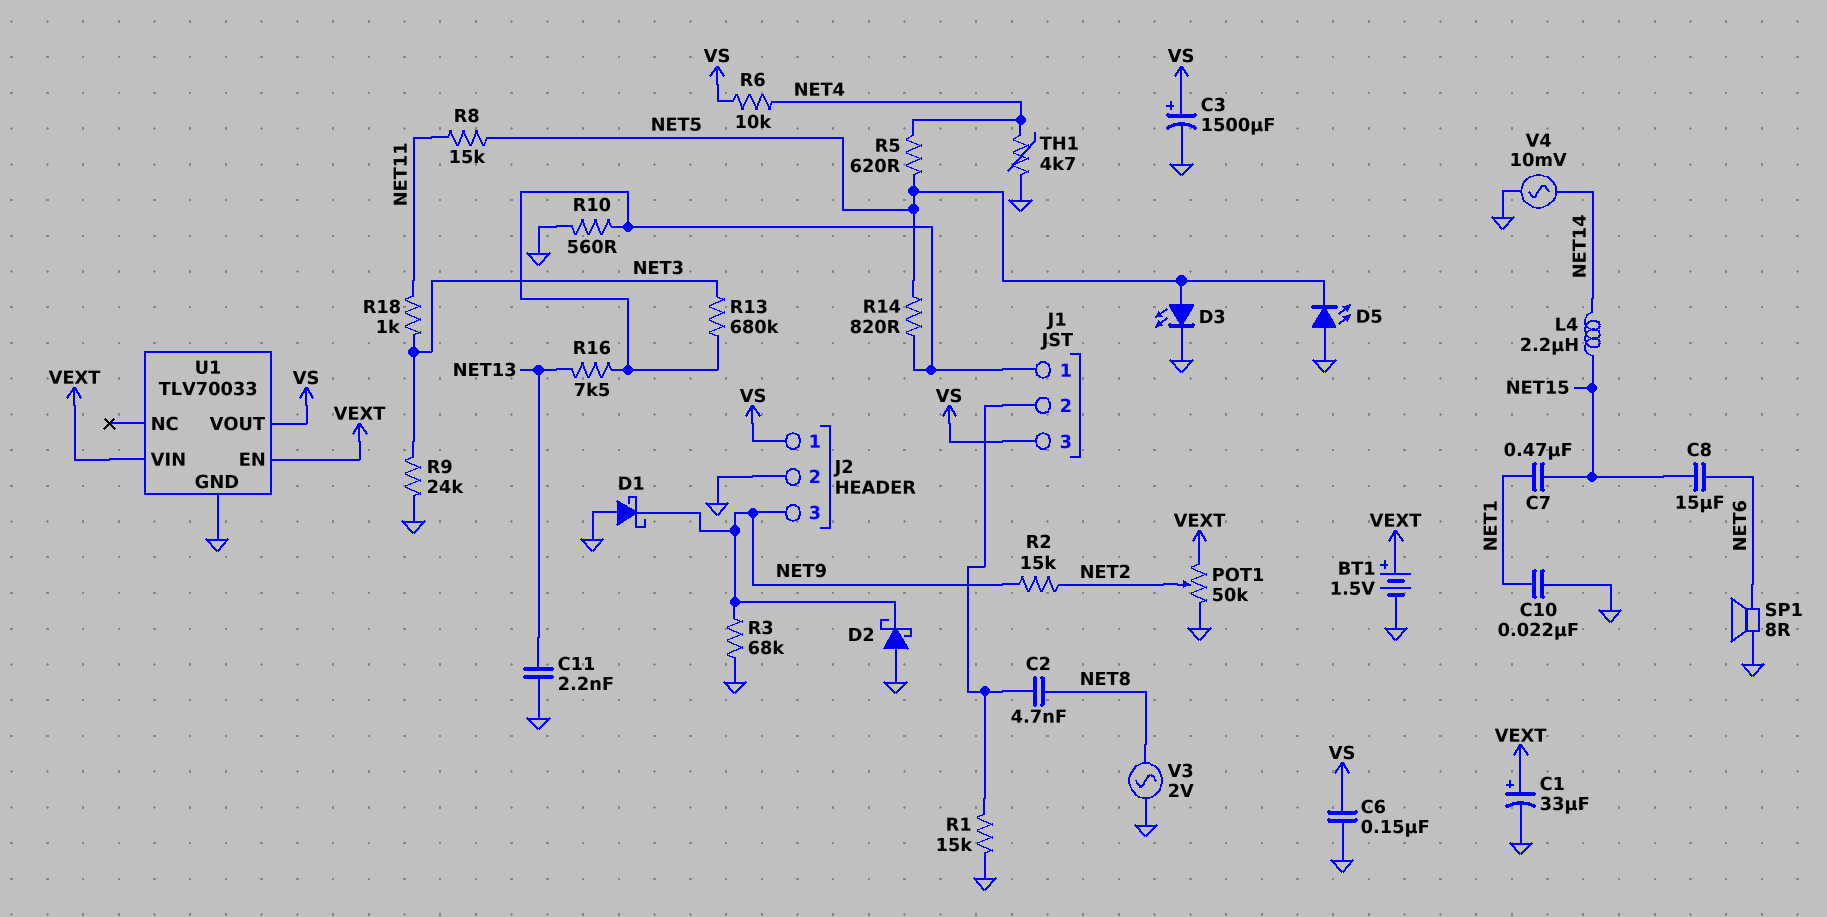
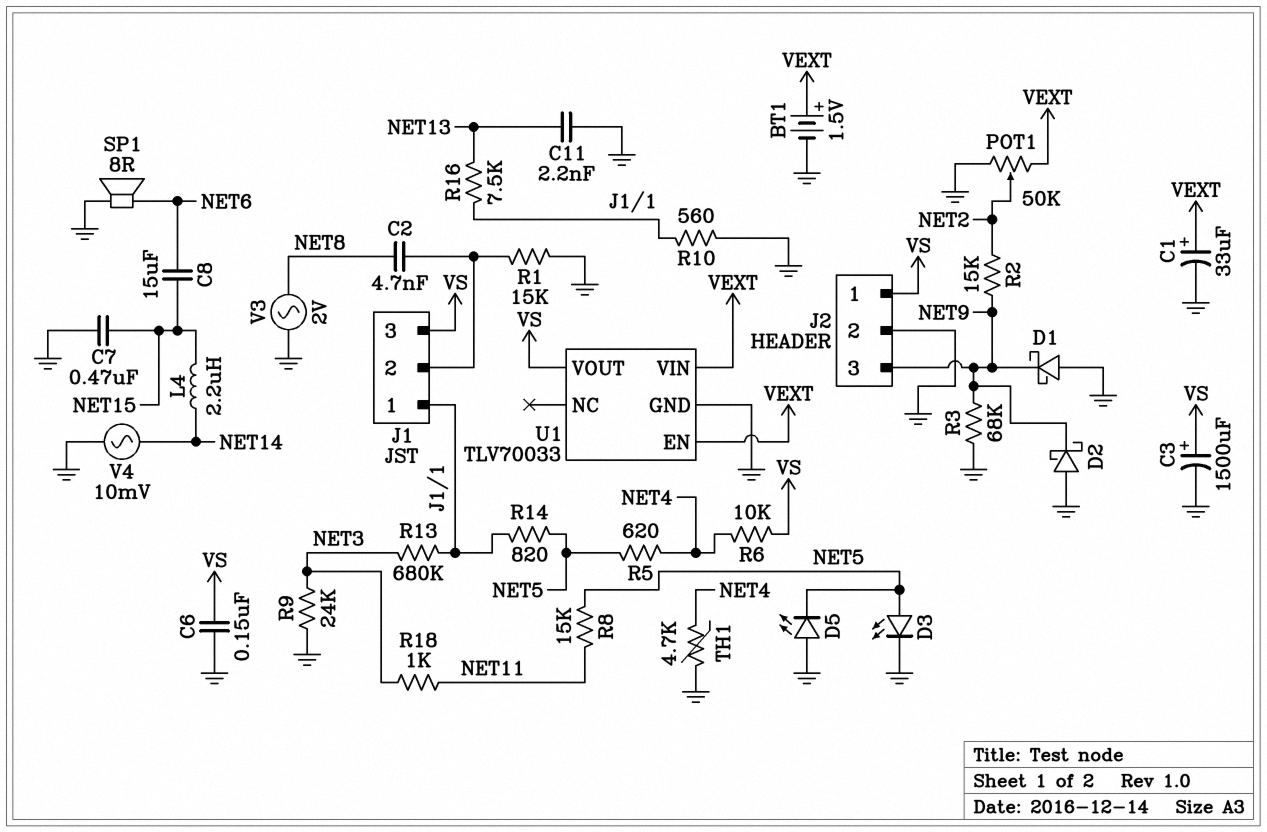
C7: 470nF (NET1, NET15) -> 470nF (GND, NET15)
C10: 22nF (GND, NET1) -> none

